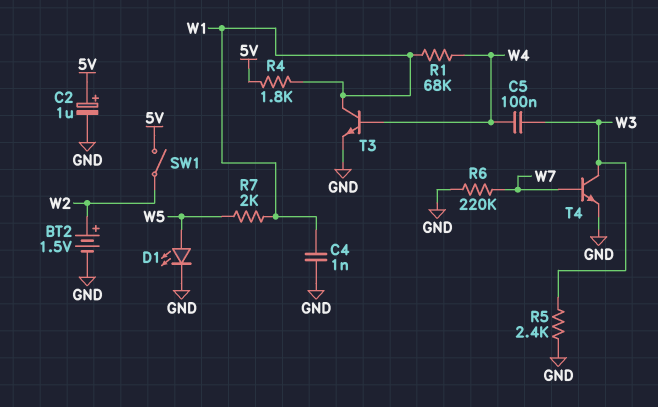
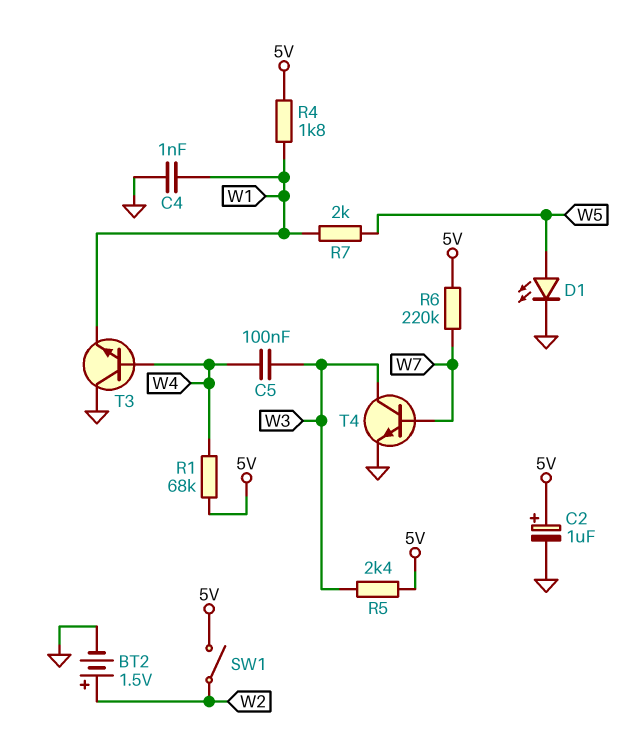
R1: 68k (W1, W4) -> 68k (5V, W4)
R5: 2.4k (GND, W3) -> 2.4k (5V, W3)
R6: 220k (GND, W7) -> 220k (5V, W7)
T3: NPN (B W4, C W1, E GND) -> NPN (B W4, C GND, E W1)

